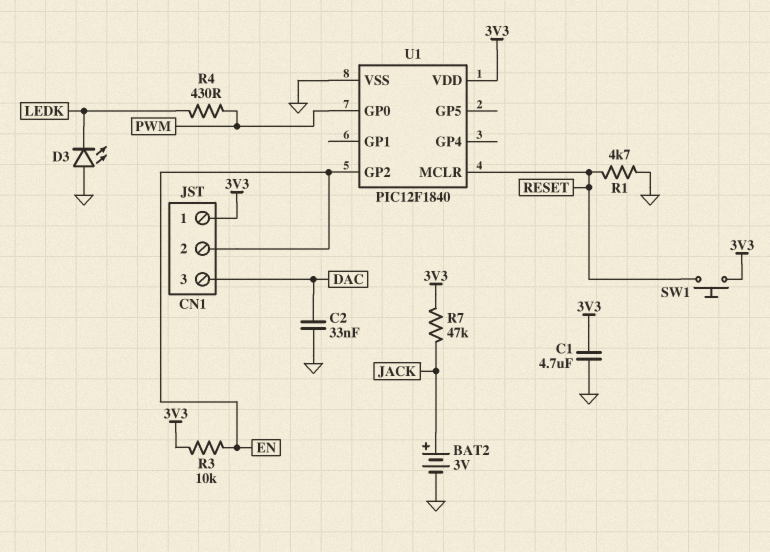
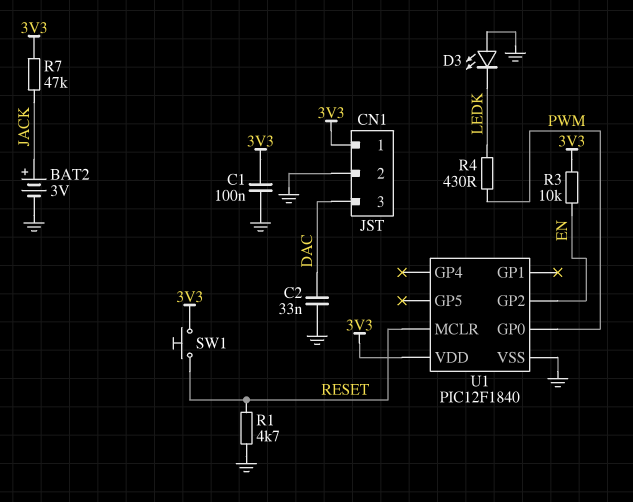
C1: 4.7uF (3V3, GND) -> 100nF (3V3, GND)
CN1 pin 2: EN -> GND

